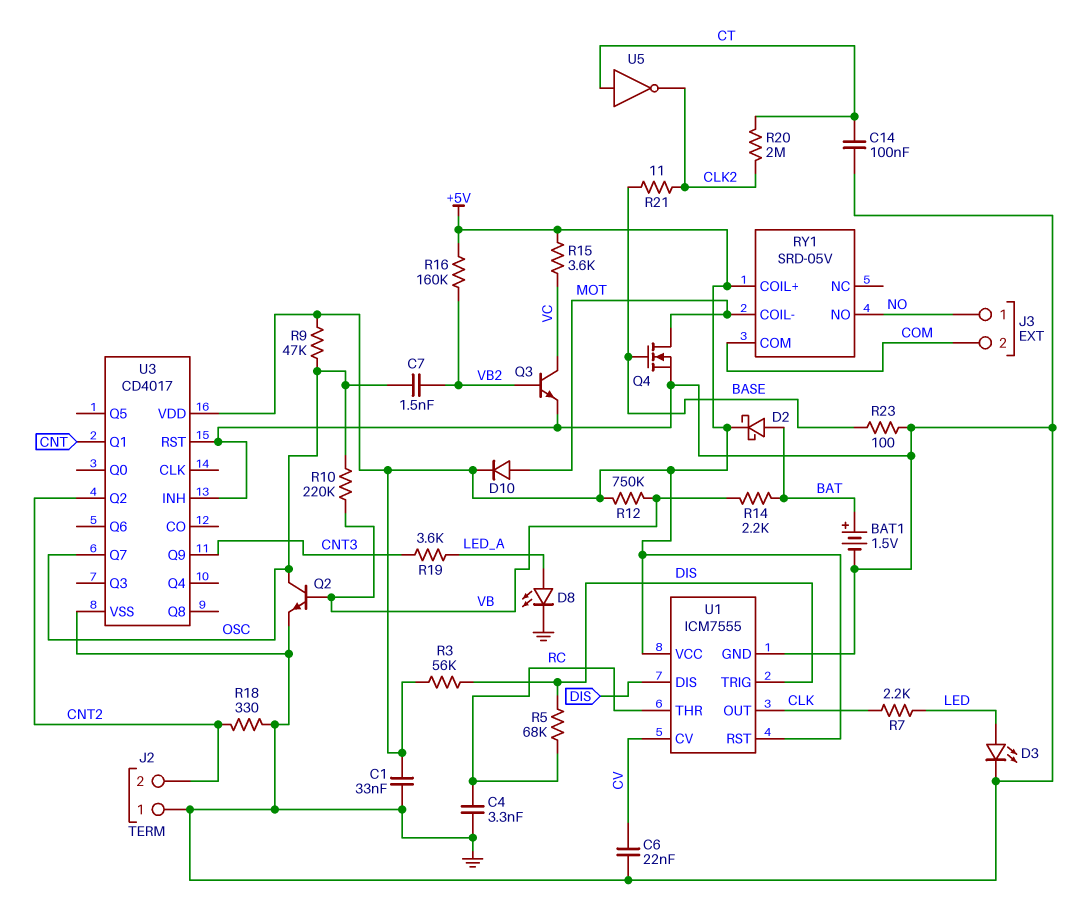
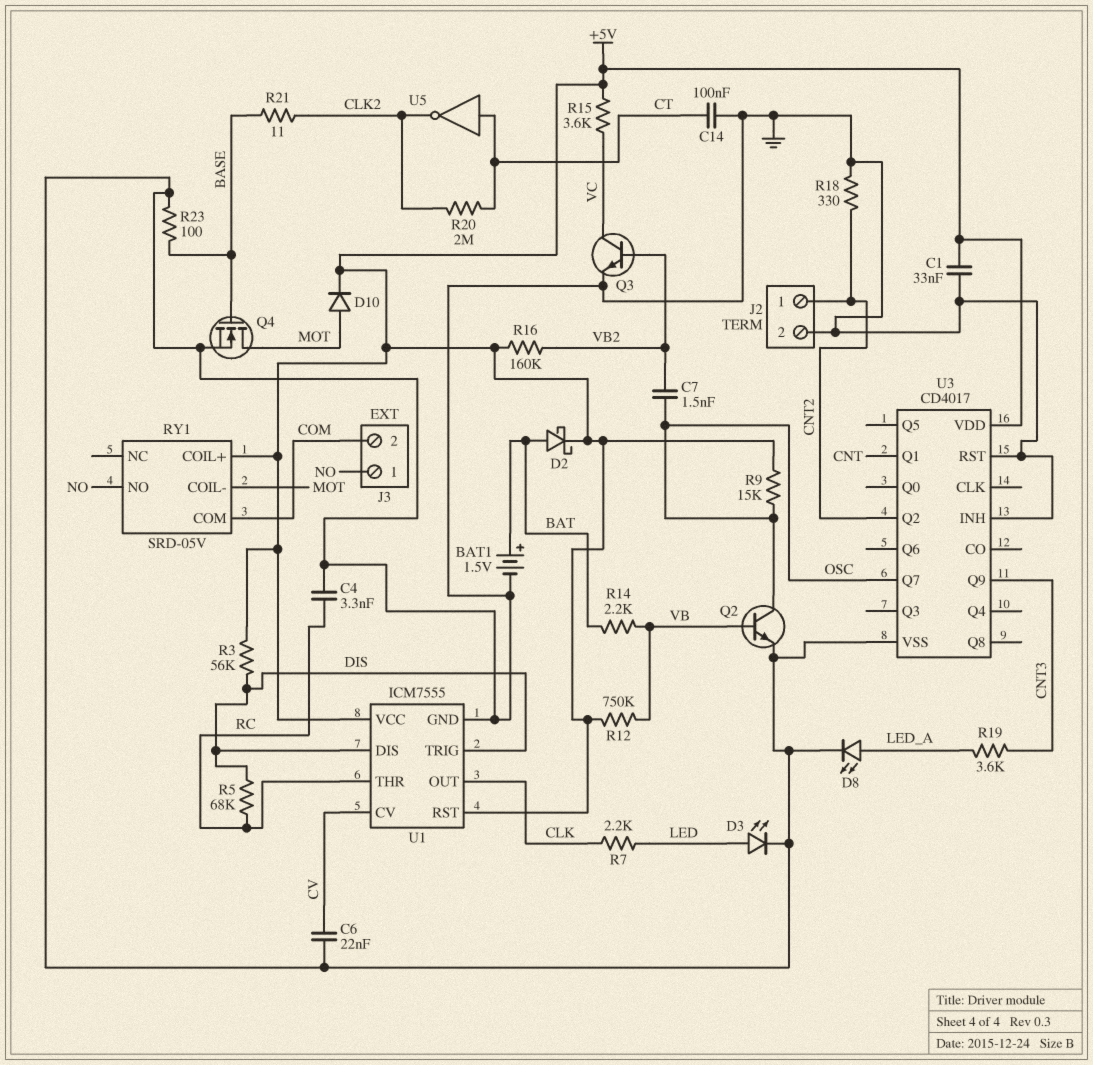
J2 pin 1: GND -> CNT2
J2 pin 2: CNT2 -> GND
R9: 47k (+5V, OSC) -> 15k (+5V, OSC)
R10: 220k (OSC, VB) -> none

